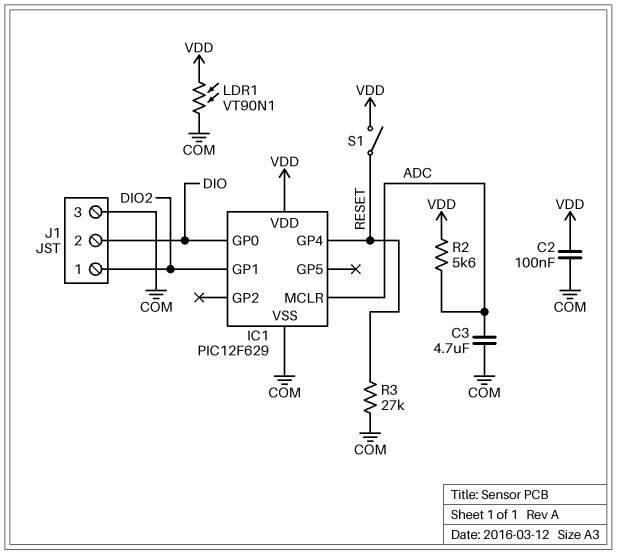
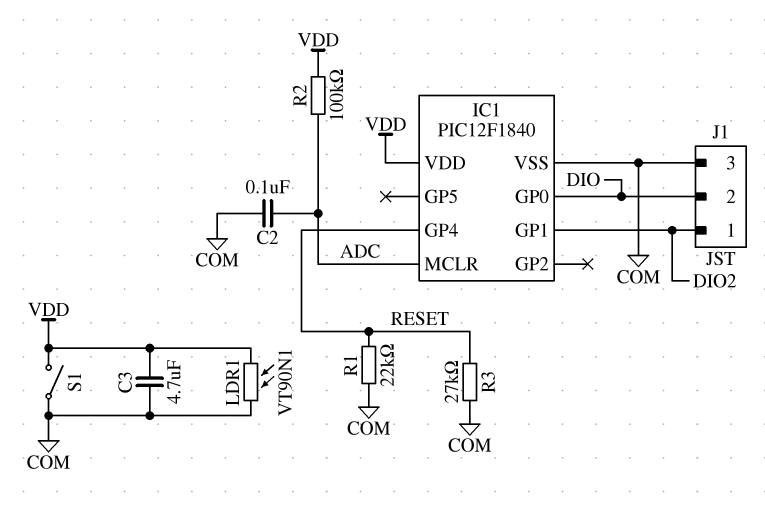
C2: 100nF (COM, VDD) -> 100nF (ADC, COM)
C3: 4.7uF (ADC, COM) -> 4.7uF (COM, VDD)
IC1: PIC12F629 -> PIC12F1840
R1: none -> 22k (COM, RESET)
R2: 5.6k (ADC, VDD) -> 100k (ADC, VDD)
S1: switch (RESET, VDD) -> switch (COM, VDD)

